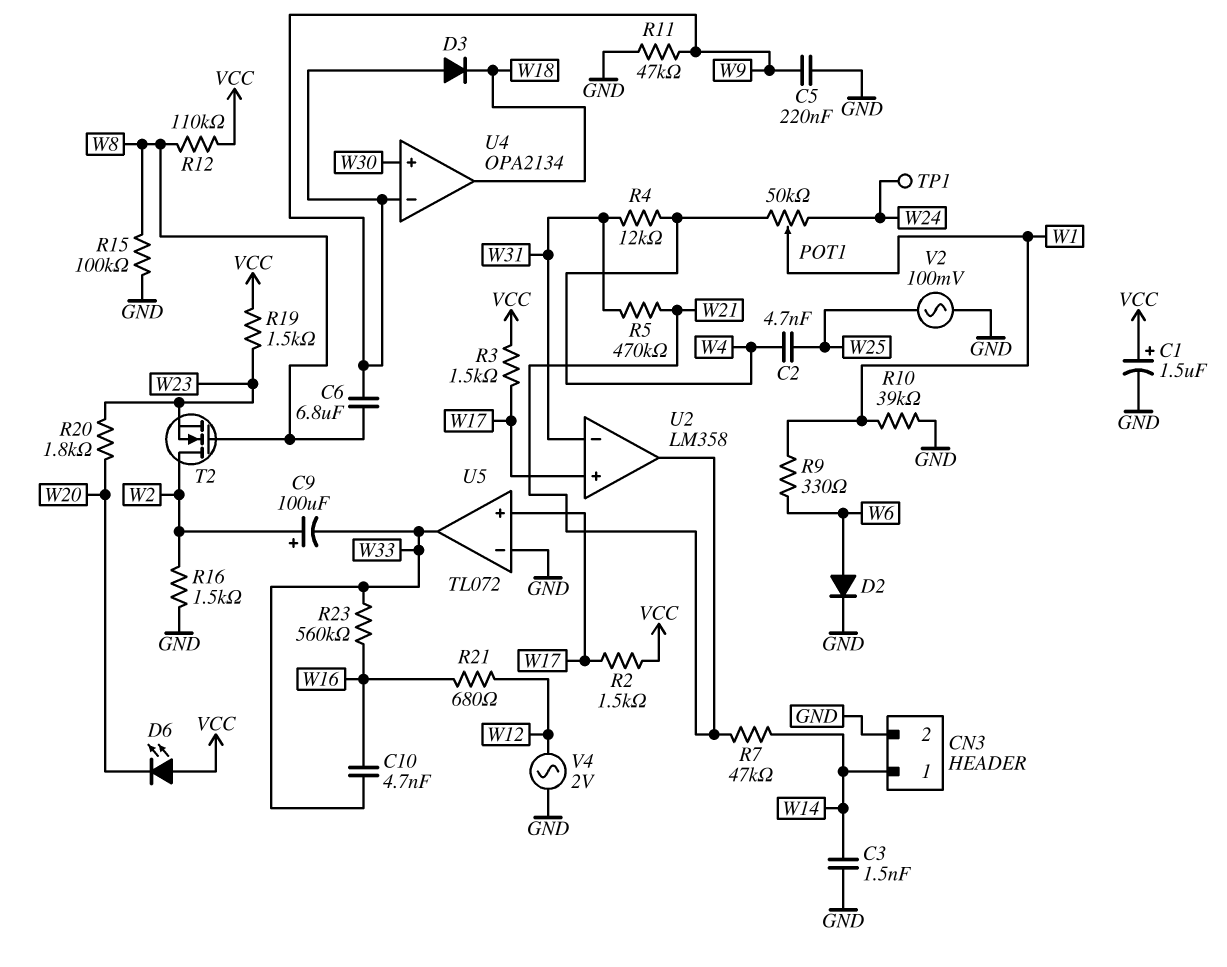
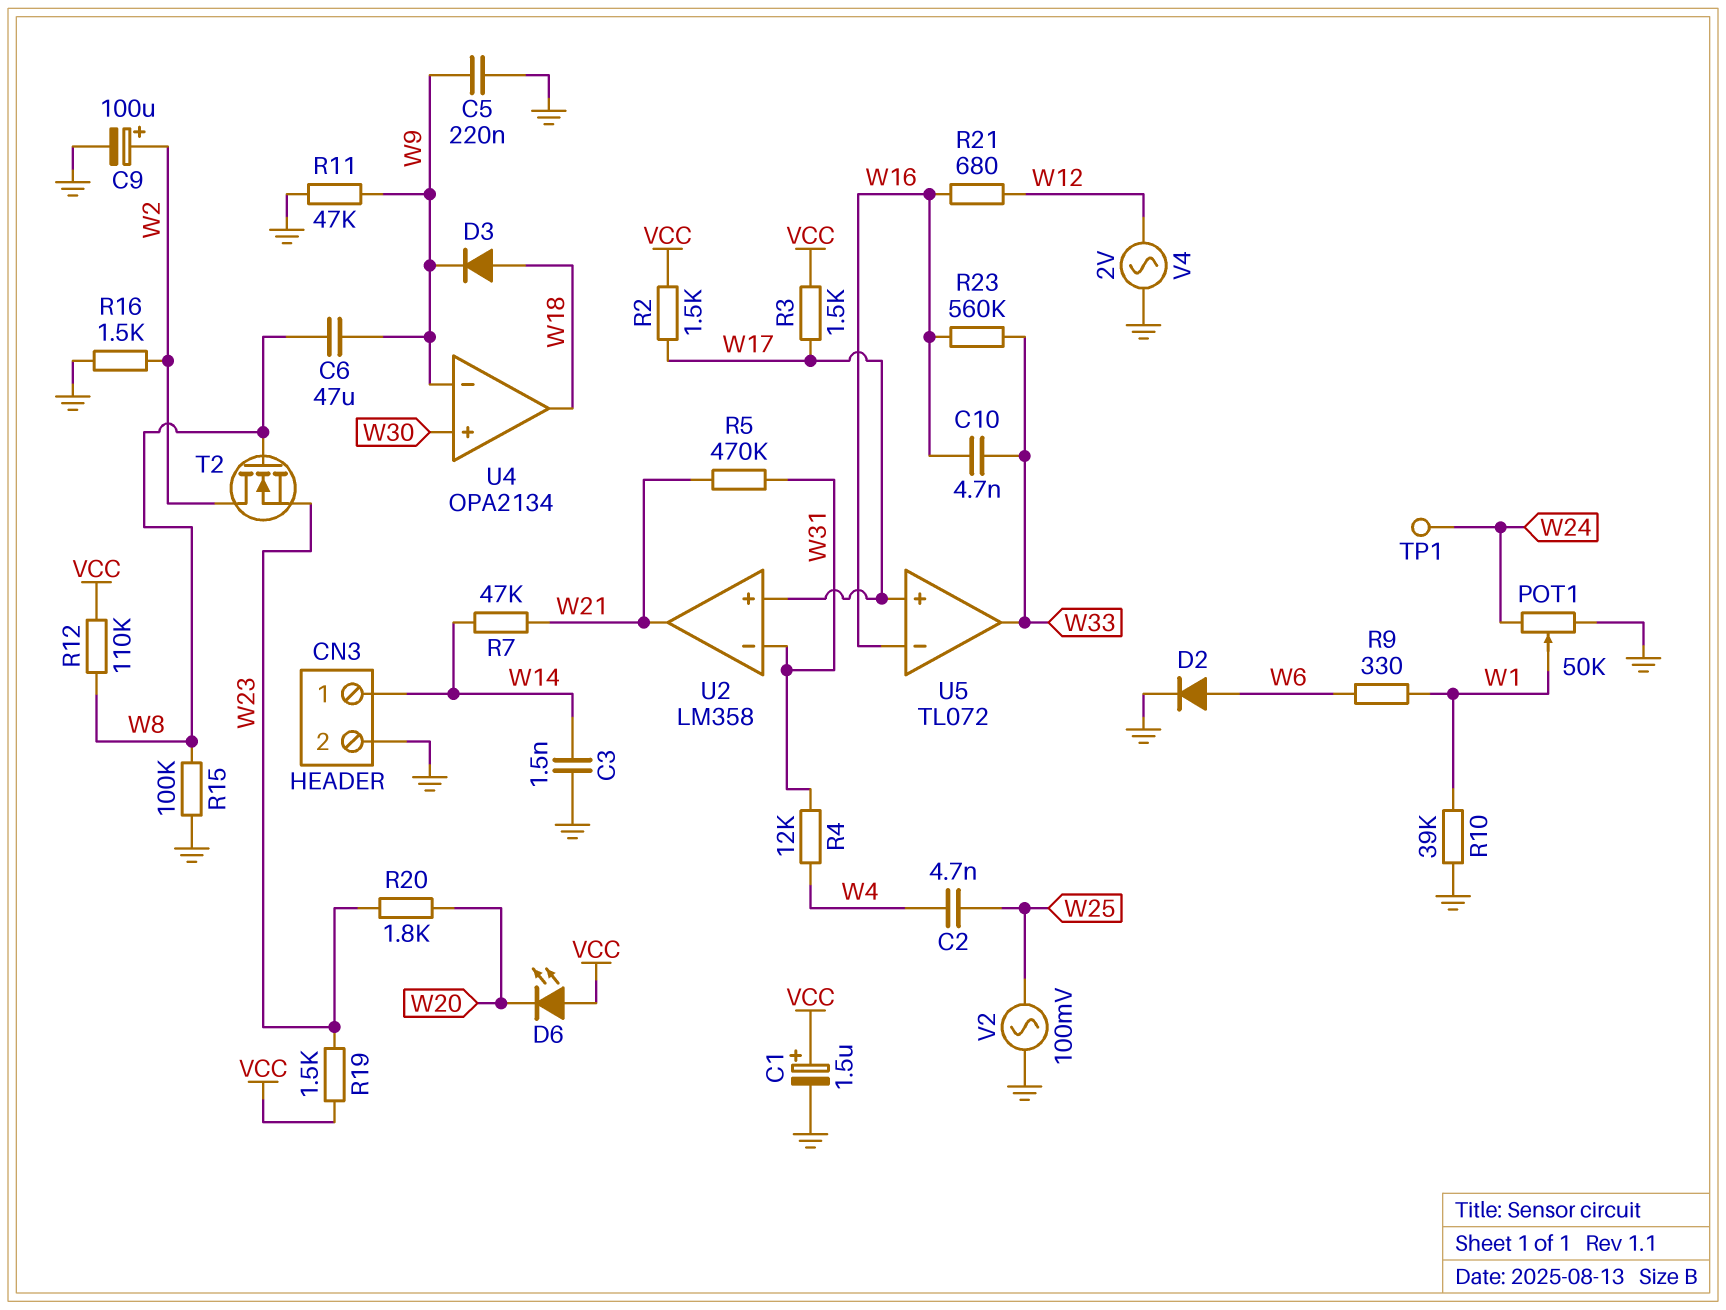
C6: 6.8uF (W8, W9) -> 47uF (W8, W9)
C9: 100uF (plus W2, minus W33) -> 100uF (plus W2, minus GND)
D3: diode (A W9, K W18) -> diode (A W18, K W9)
POT1: 50k (W4, W24, wiper W1) -> 50k (GND, W24, wiper W1)
U5 pin in-: GND -> W16

